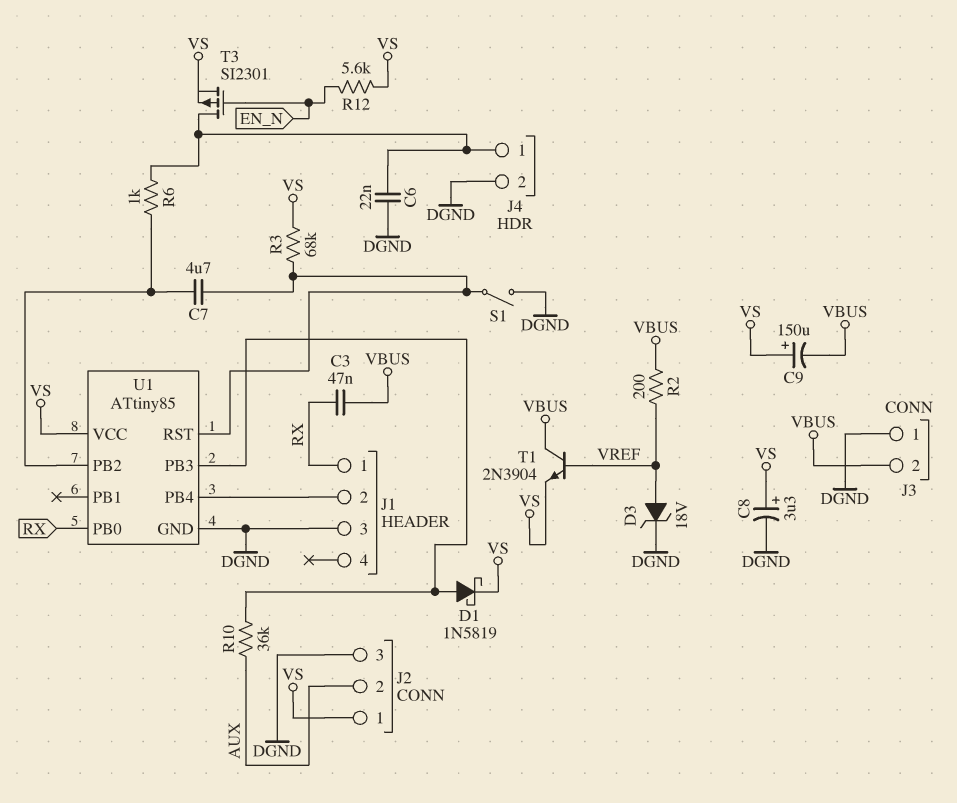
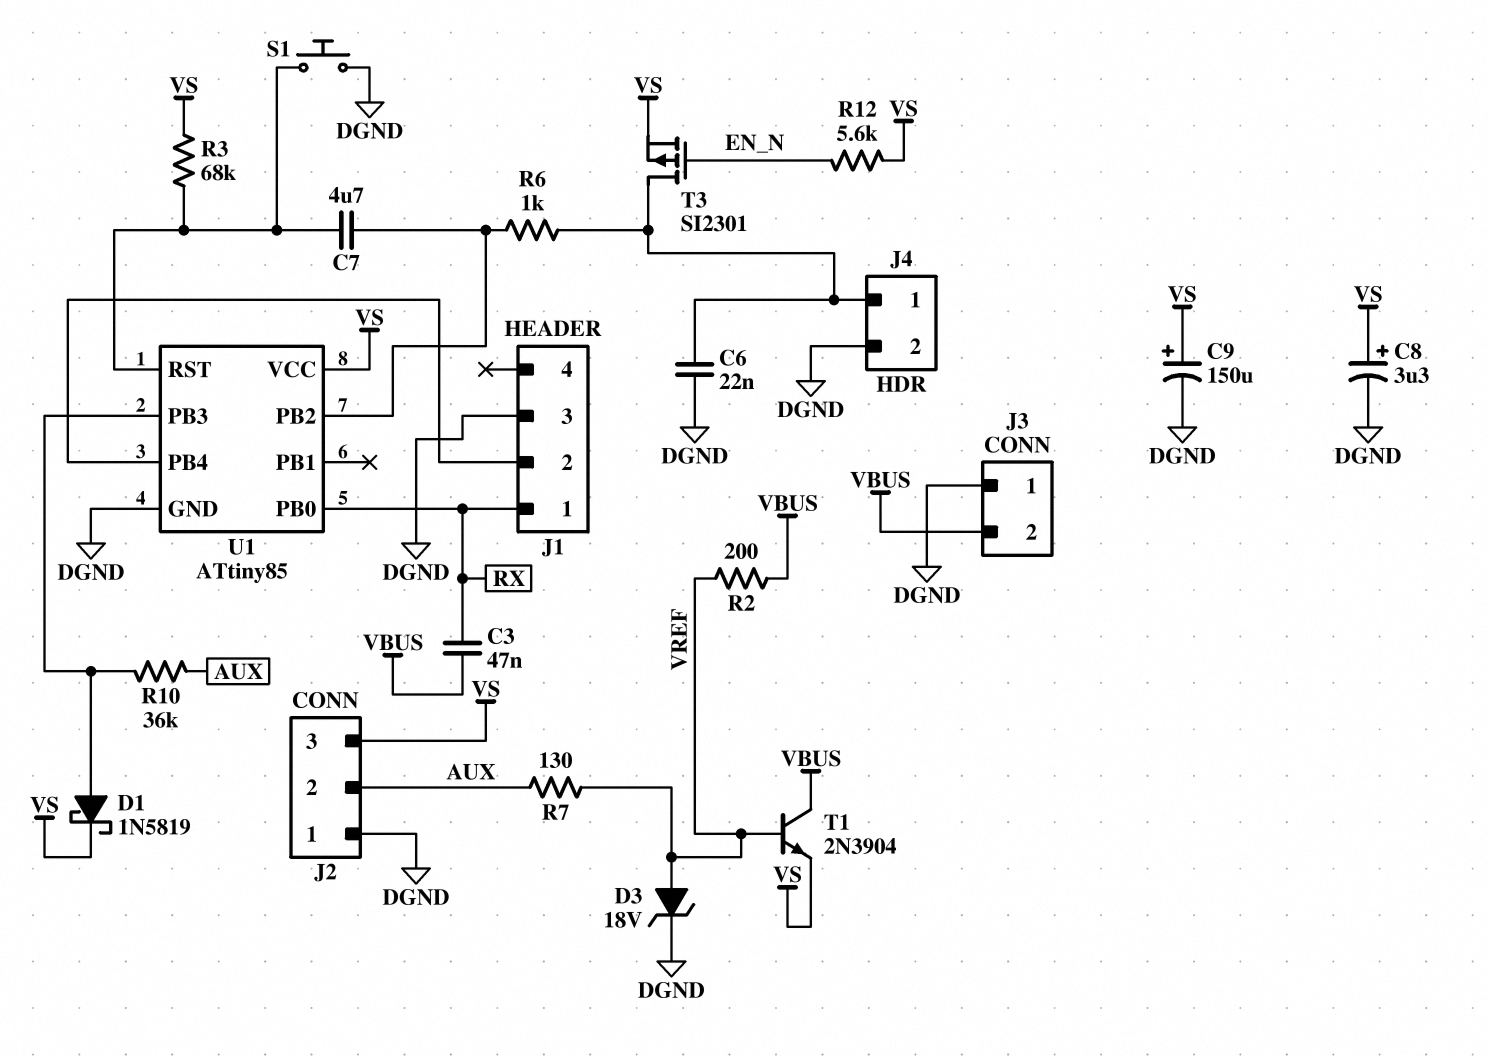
C9: 150uF (plus VS, minus VBUS) -> 150uF (plus VS, minus DGND)
J2 pin 1: VS -> DGND
J2 pin 3: DGND -> VS
R7: none -> 130 (AUX, VREF)
S1: switch (DGND, U1/RST) -> button (DGND, U1/RST)

